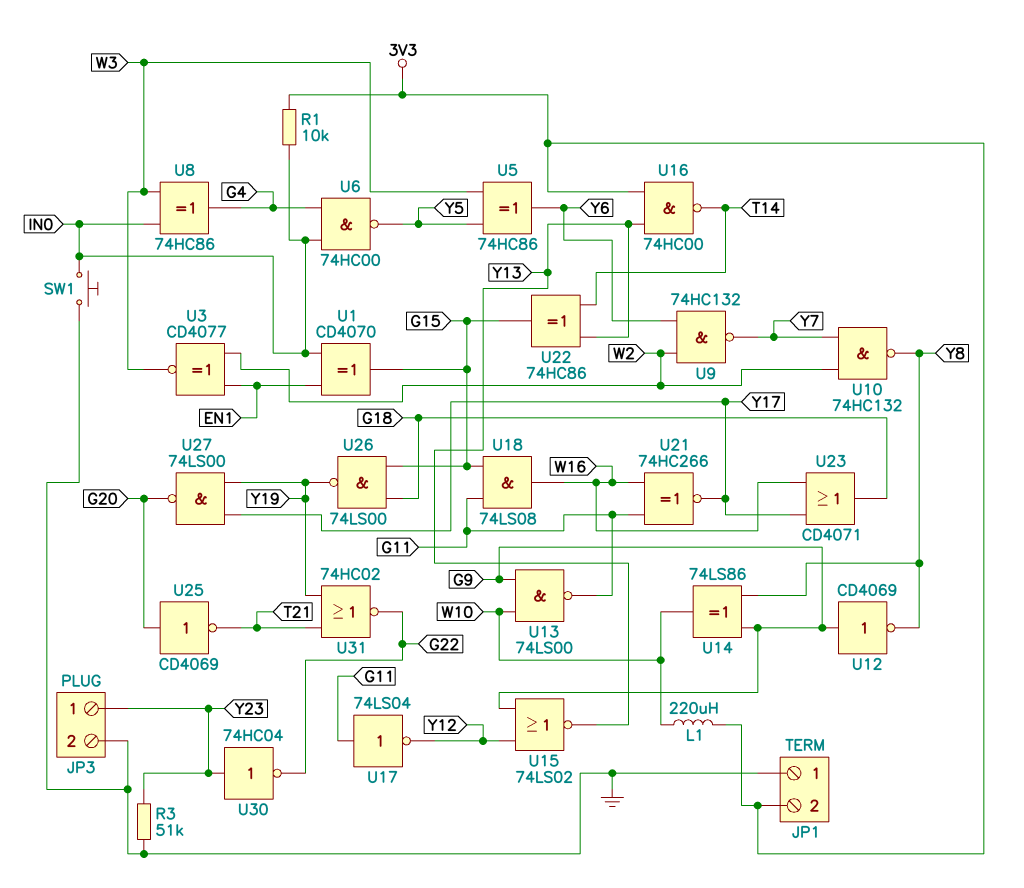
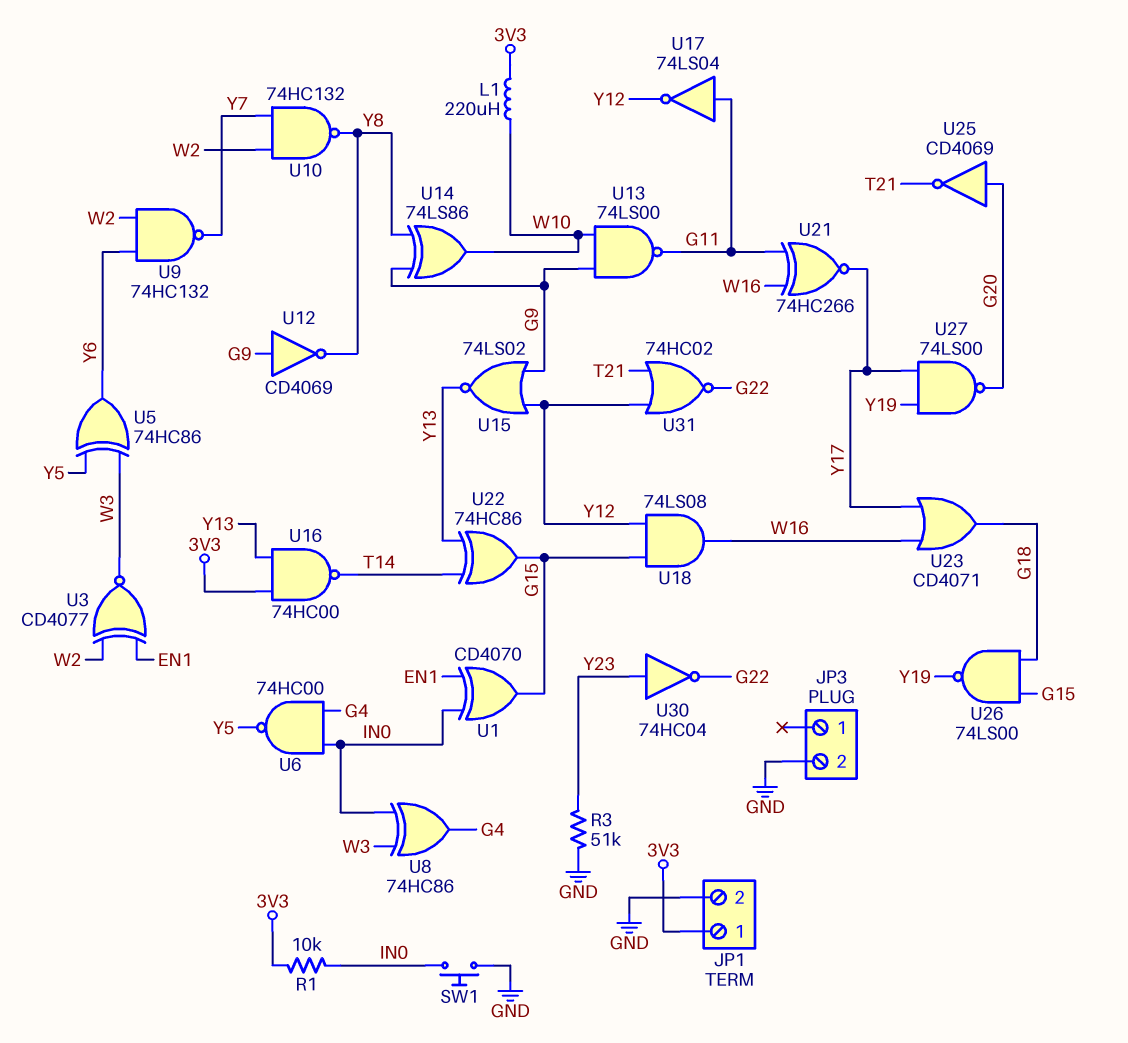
JP1 pin 1: GND -> 3V3
JP1 pin 2: 3V3 -> GND
JP3 pin 1: Y23 -> none
U18: AND 74LS08 (in G11, in G15, out W16) -> AND 74LS08 (in G15, in Y12, out W16)
U31: NOR 74HC02 (in T21, in Y19, out G22) -> NOR 74HC02 (in T21, in Y12, out G22)

